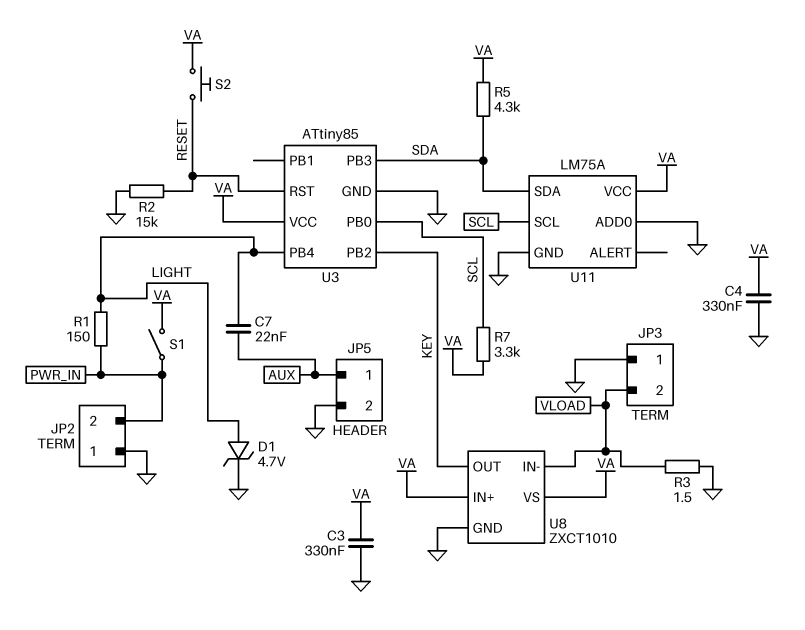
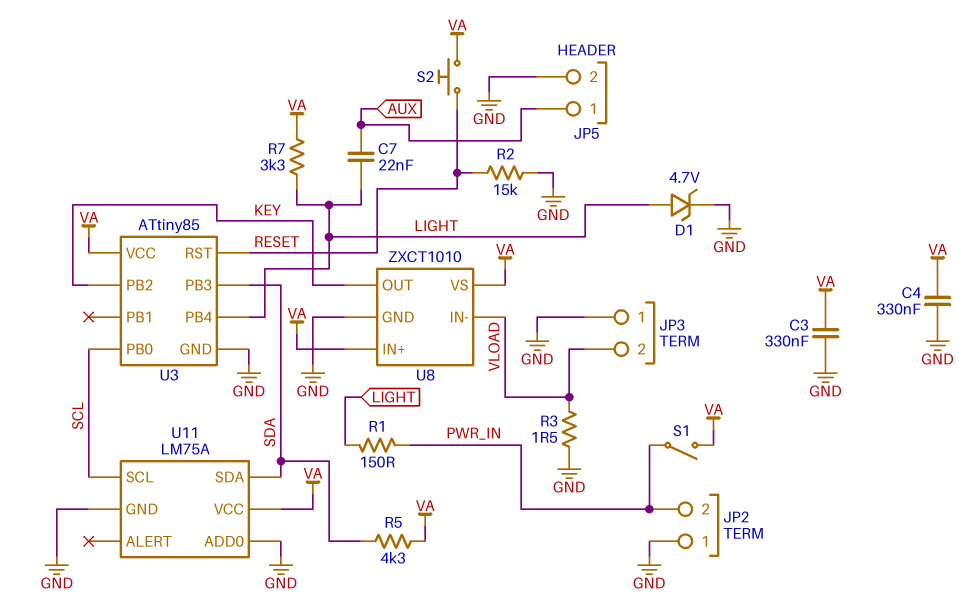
R7: 3.3k (SCL, VA) -> 3.3k (LIGHT, VA)

